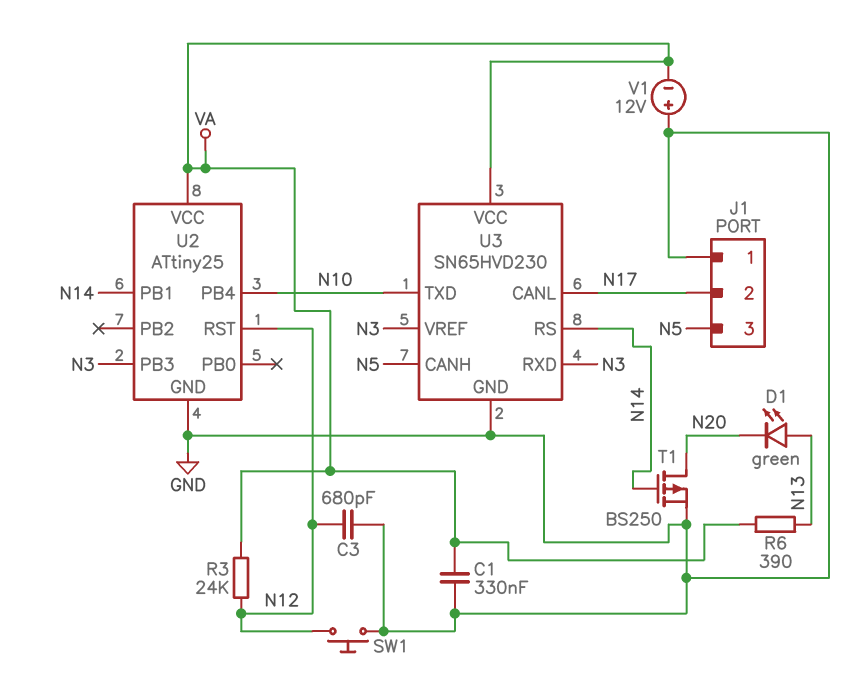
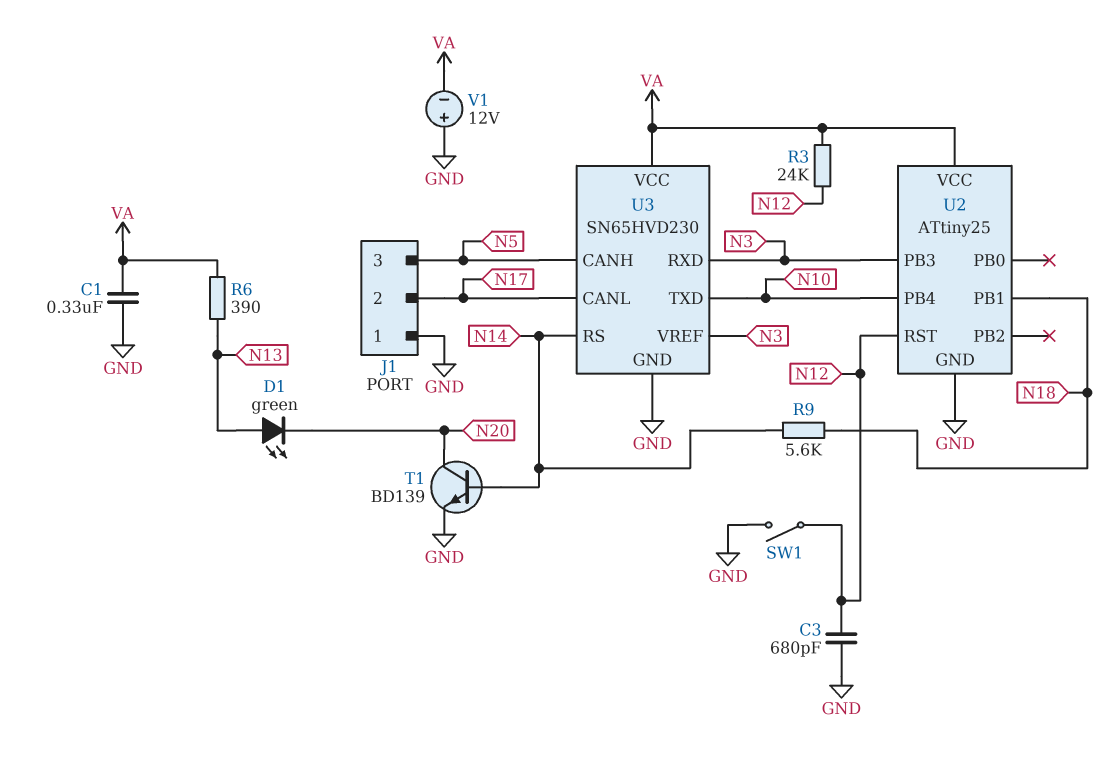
R9: none -> 5.6k (N14, N18)
SW1: button (GND, N12) -> switch (GND, N12)
T1: PMOS BS250 (G N14, D N20, S GND) -> NPN BD139 (B N14, C N20, E GND)
U2 pin PB1: N14 -> N18

